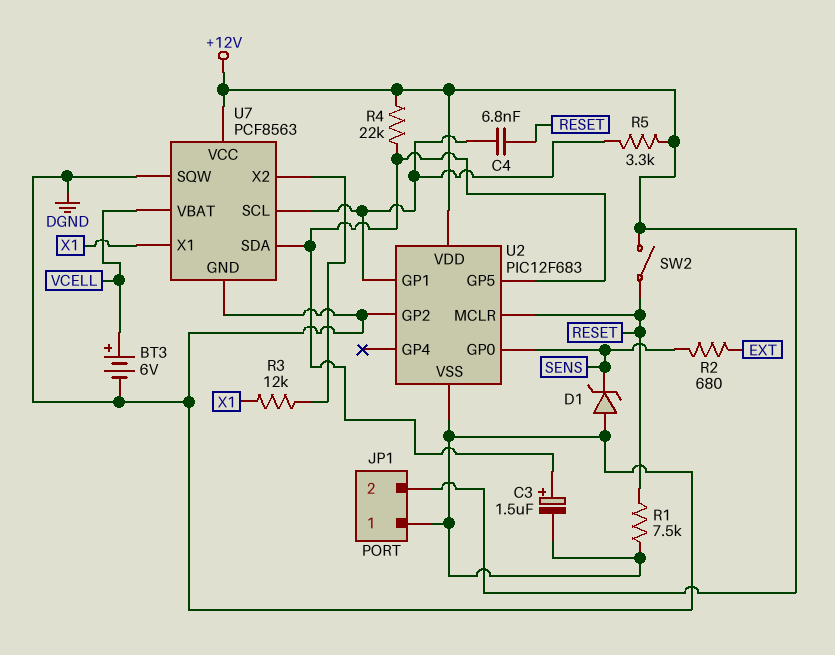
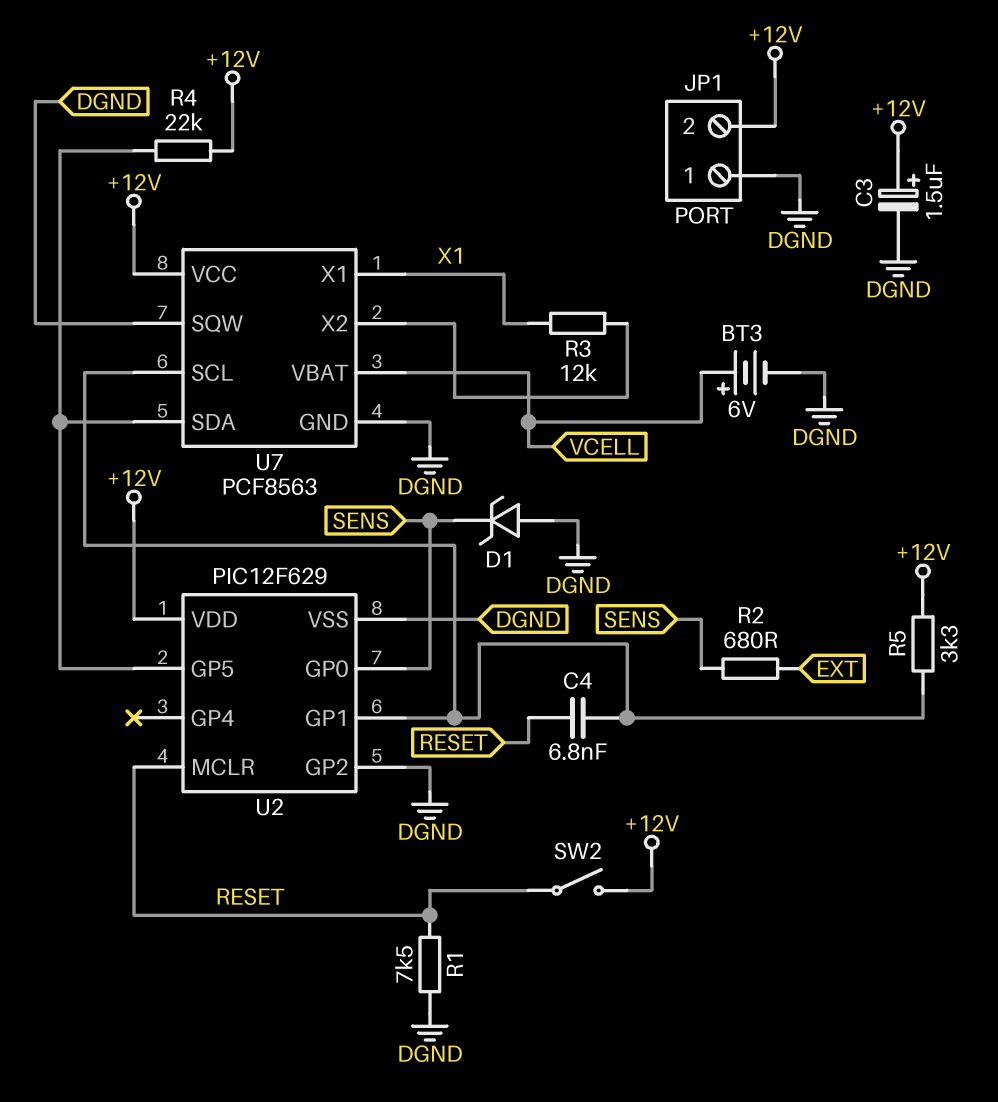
C3: 1.5uF (plus U2/GP5, minus DGND) -> 1.5uF (plus +12V, minus DGND)
U2: PIC12F683 -> PIC12F629

